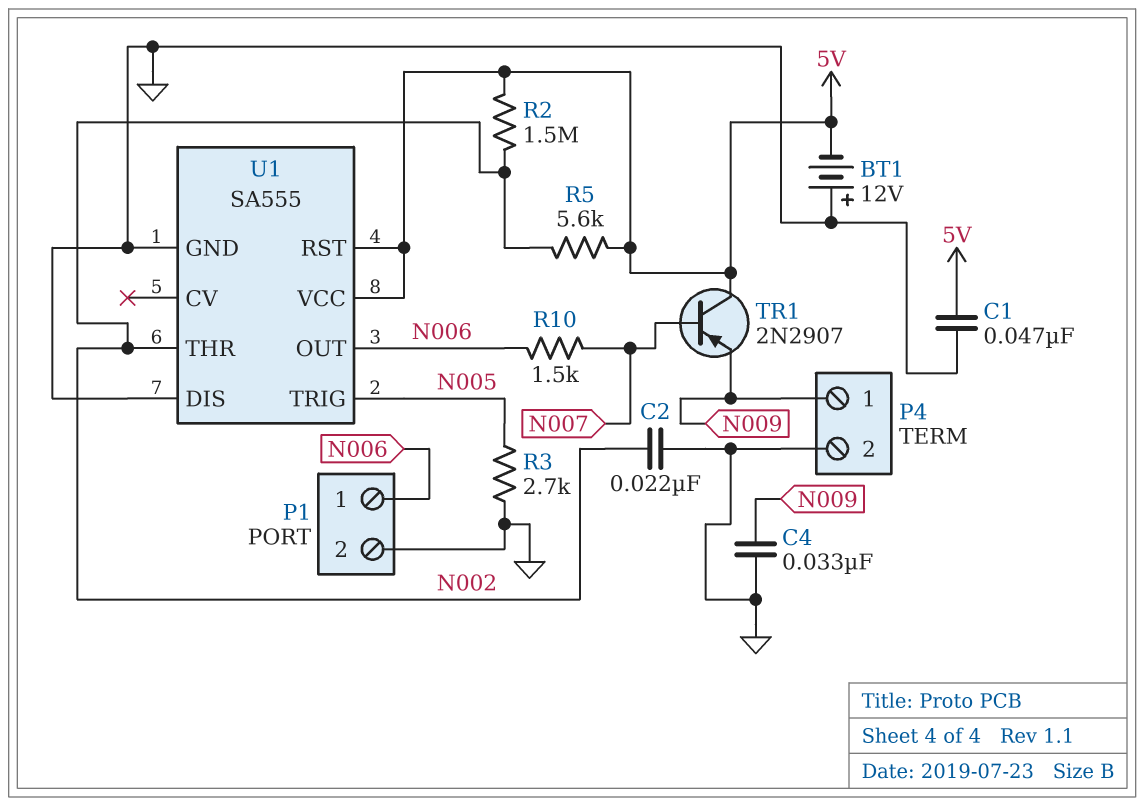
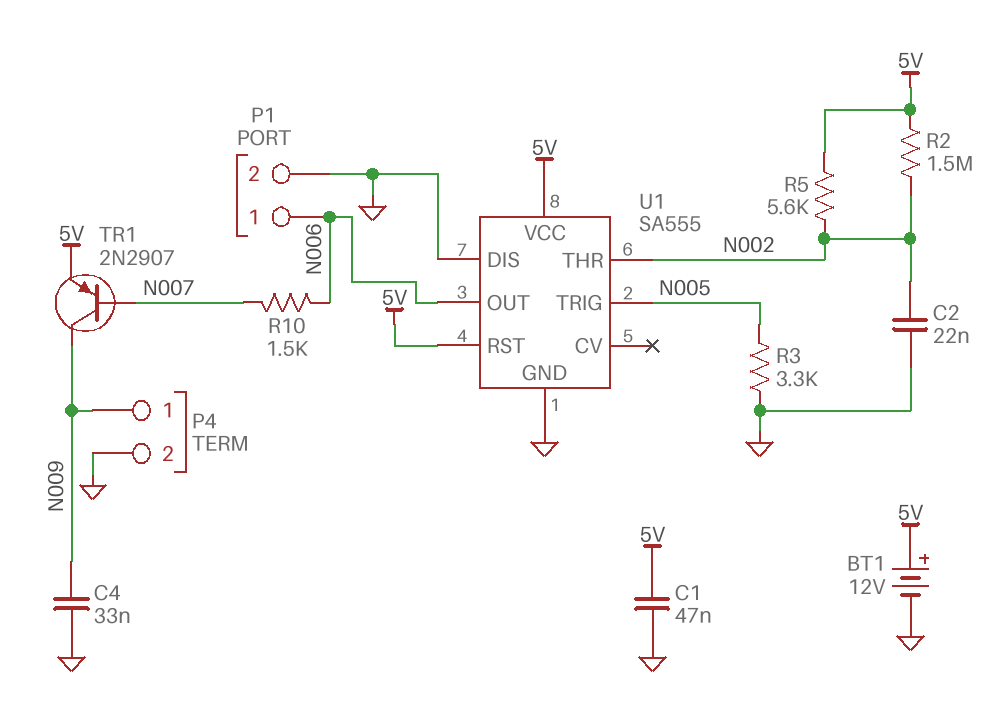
BT1: 12V (plus GND, minus 5V) -> 12V (plus 5V, minus GND)
R3: 2.7k (GND, N005) -> 3.3k (GND, N005)
TR1: PNP 2N2907 (B N007, C 5V, E N009) -> PNP 2N2907 (B N007, C N009, E 5V)

